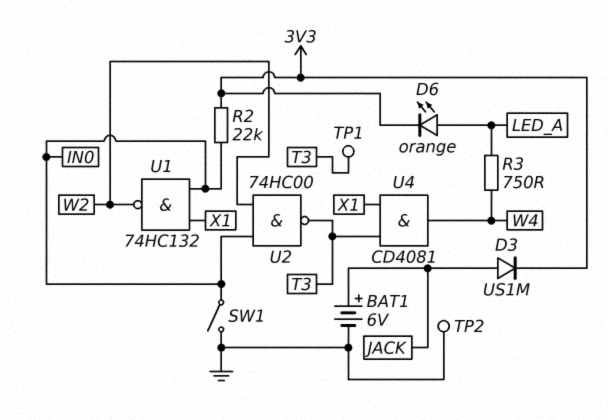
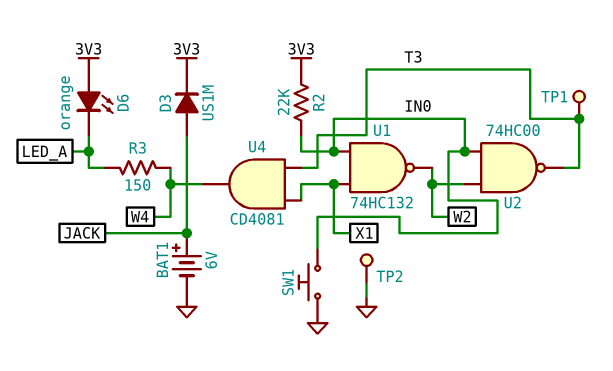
D6: LED orange (A LED_A, K 3V3) -> LED orange (A 3V3, K LED_A)
R3: 750 (LED_A, W4) -> 150 (LED_A, W4)
SW1: switch (GND, IN0) -> button (GND, IN0)

